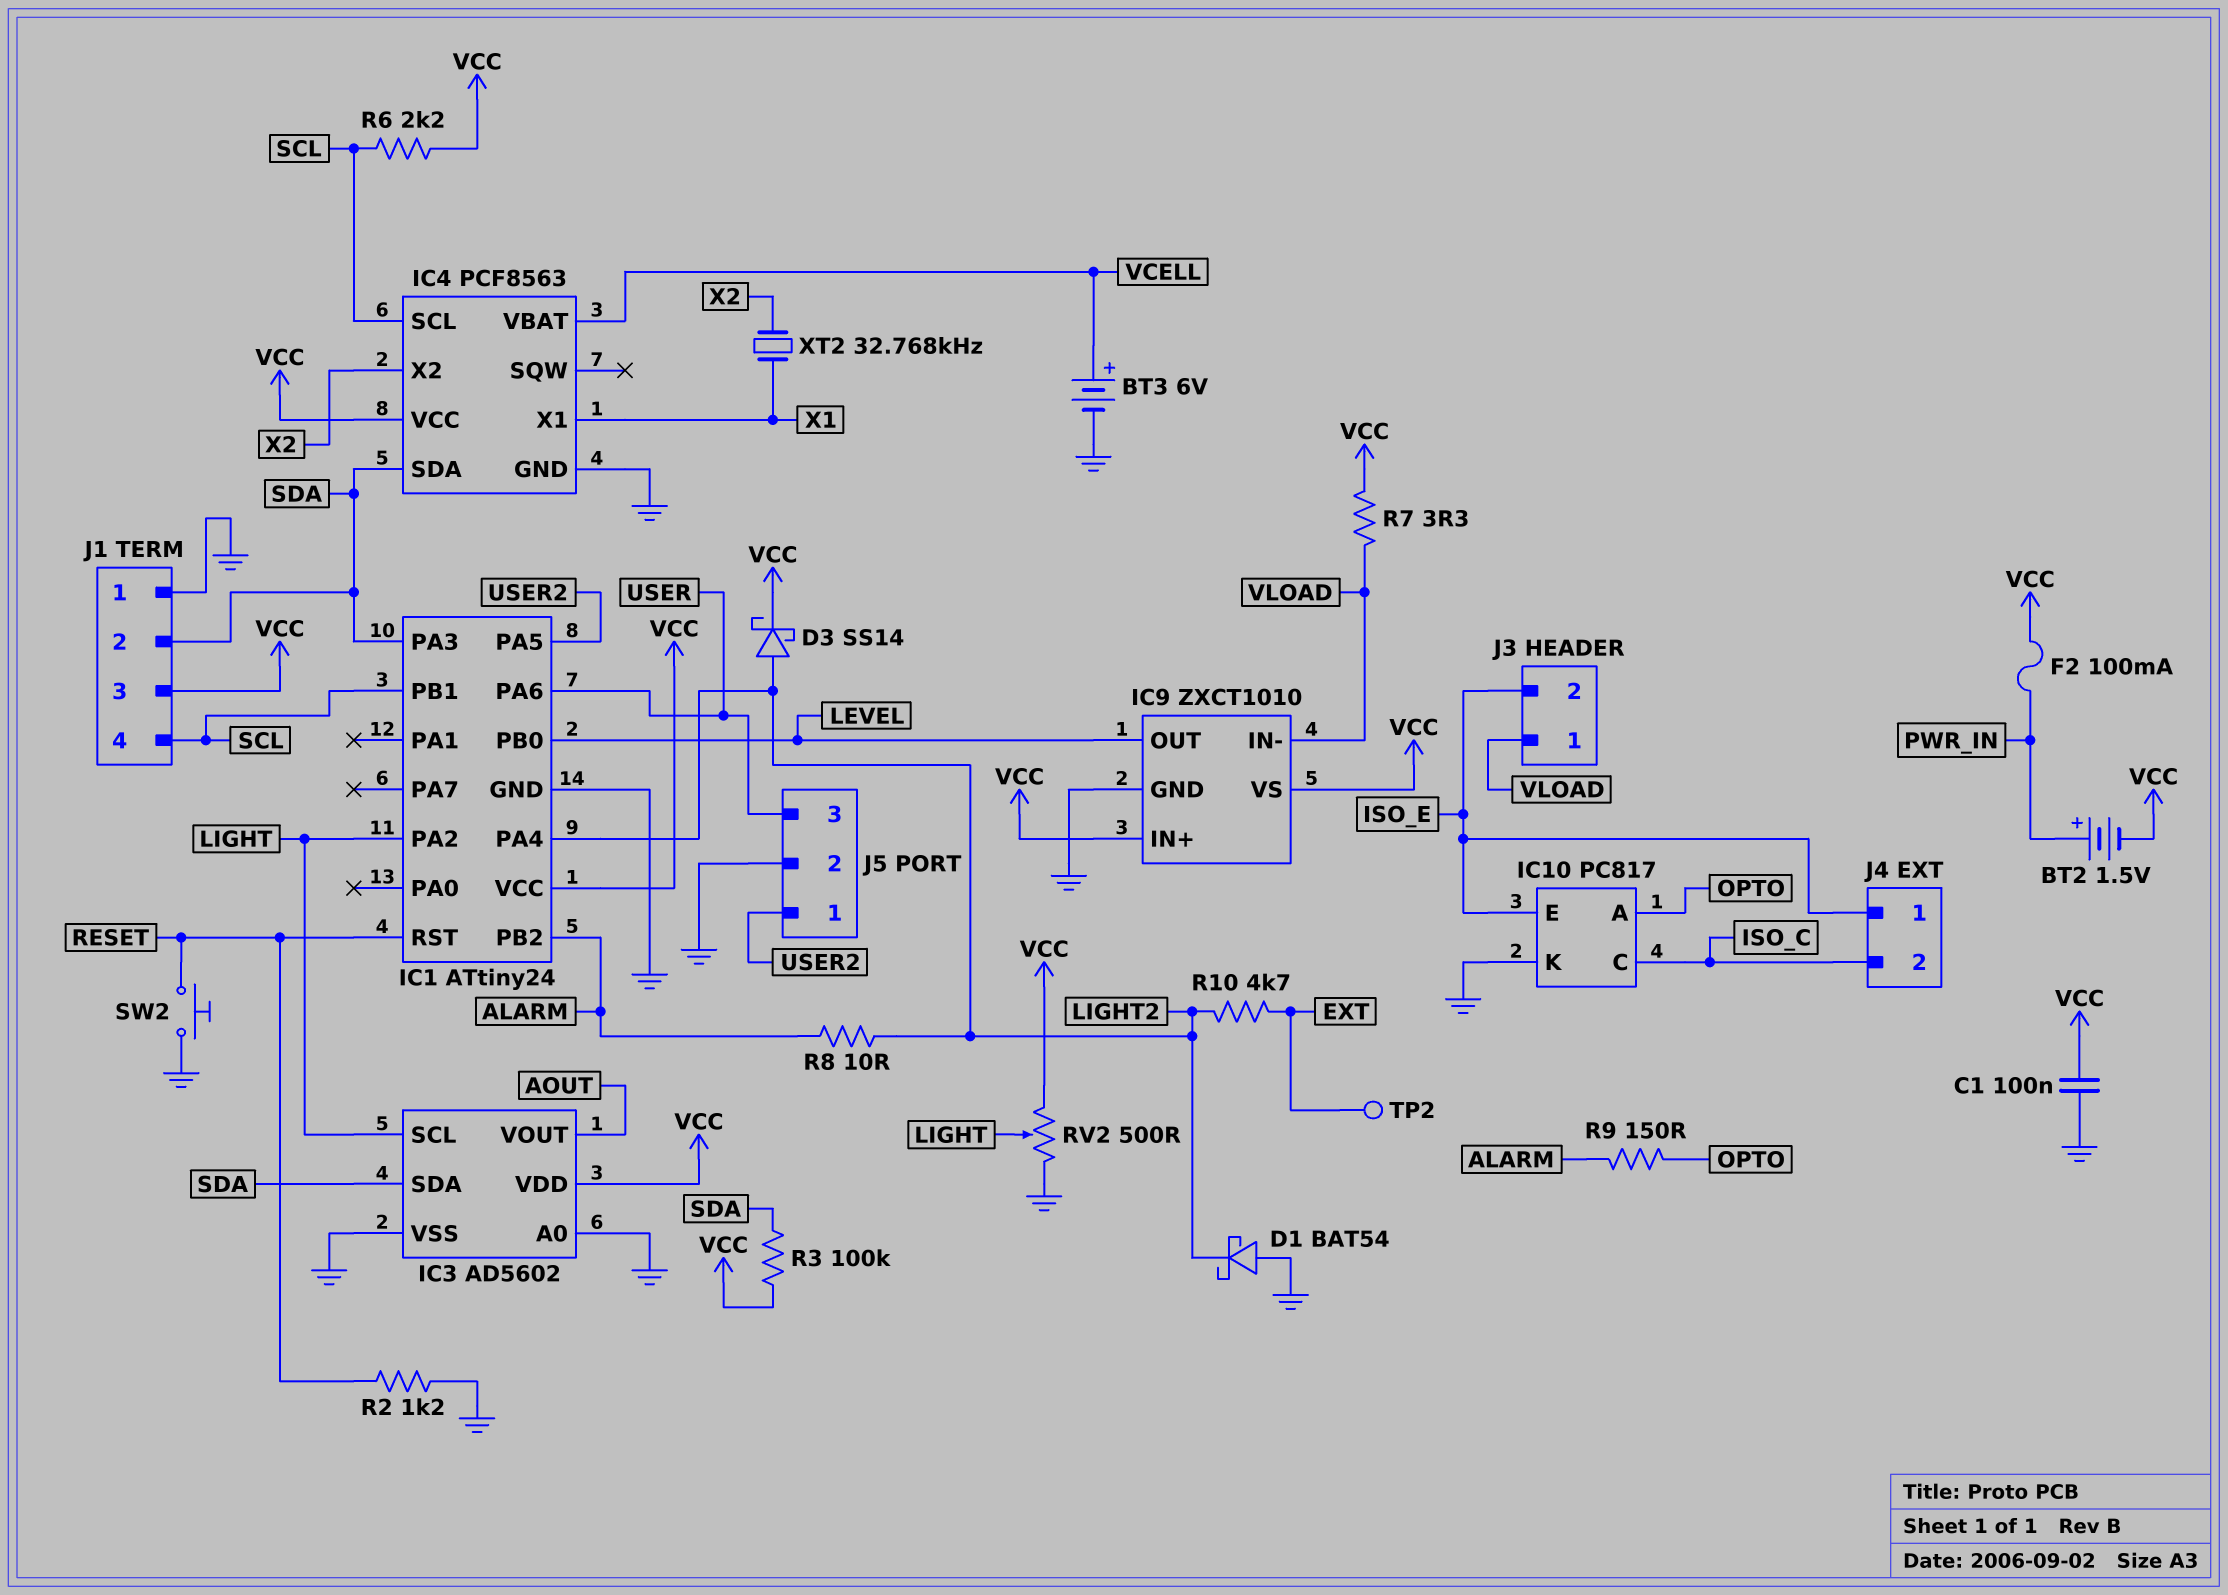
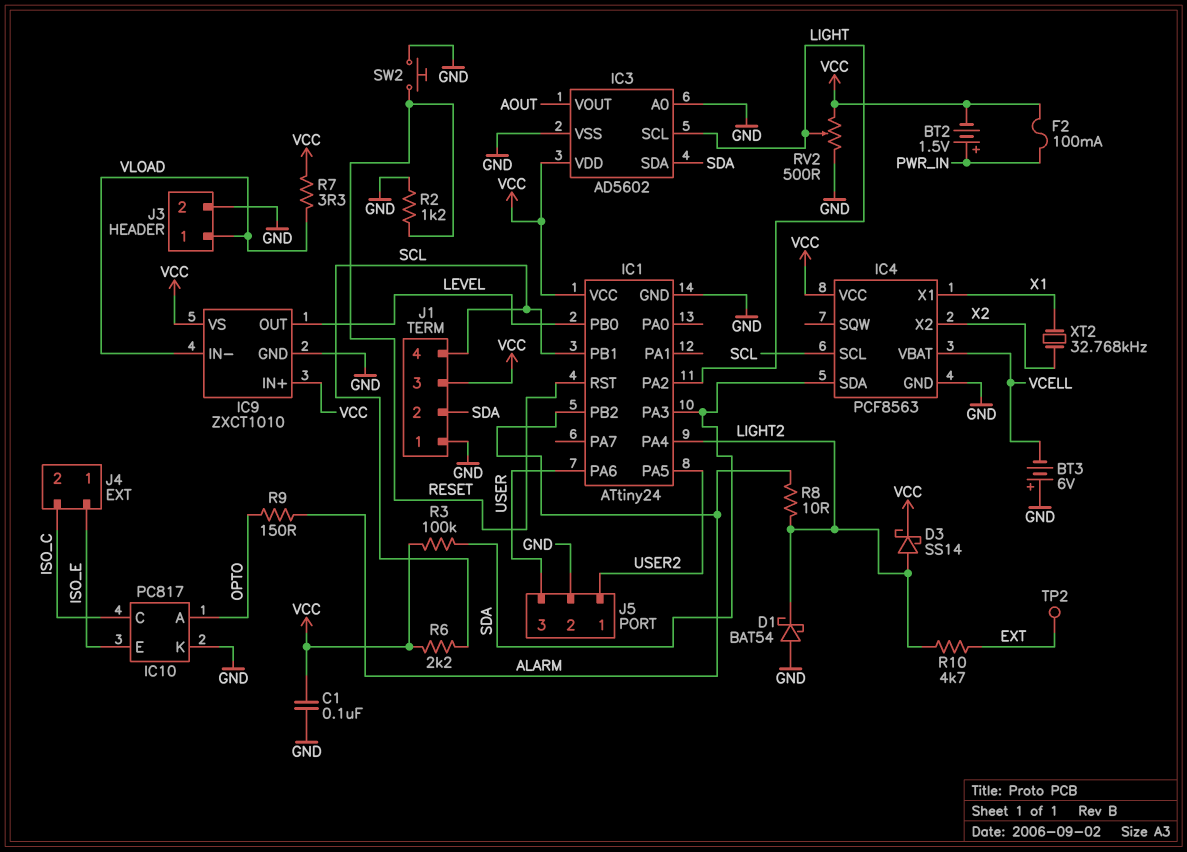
BT3: 6V (plus VCELL, minus GND) -> 6V (plus GND, minus VCELL)
J3 pin 2: ISO_E -> GND

